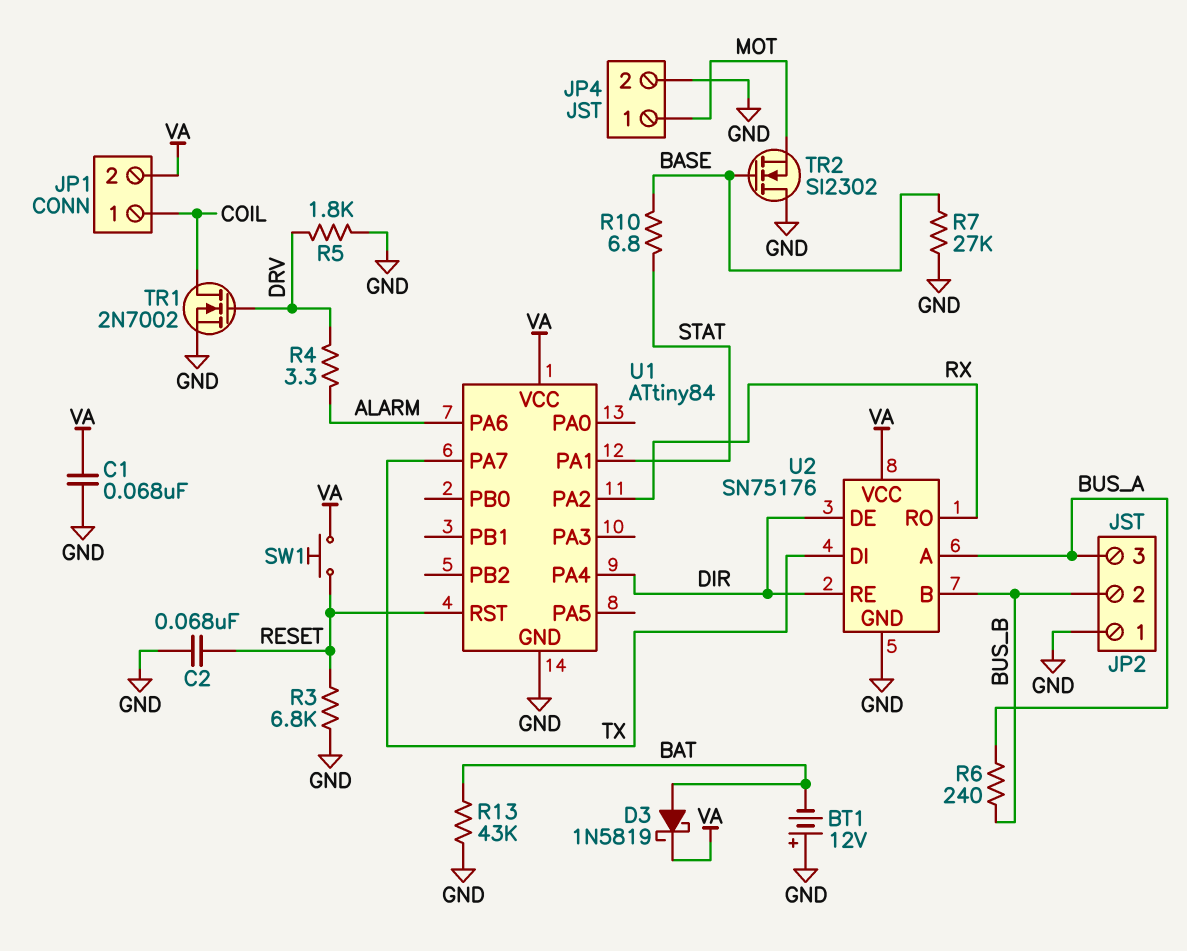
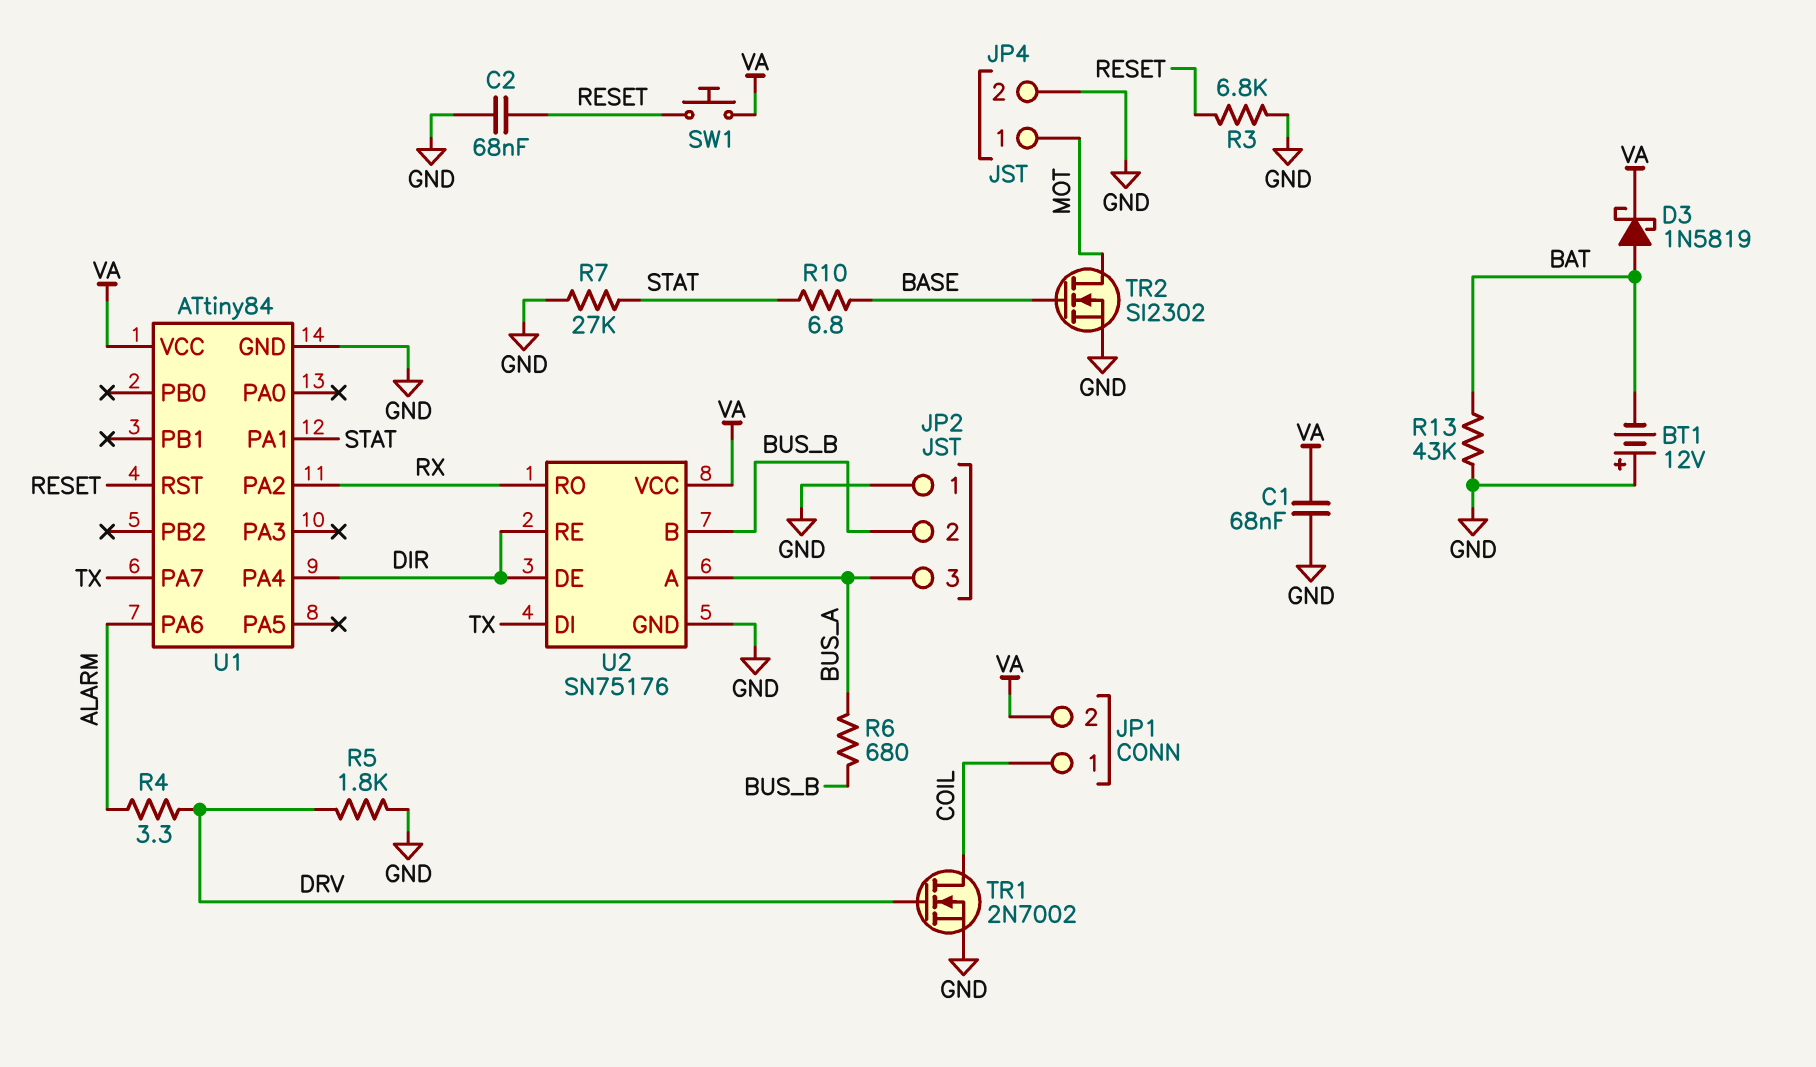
R6: 240 (BUS_A, BUS_B) -> 680 (BUS_A, BUS_B)
R7: 27k (BASE, GND) -> 27k (GND, STAT)
TR2: NMOS SI2302 (G BASE, D GND, S MOT) -> NMOS SI2302 (G BASE, D MOT, S GND)

